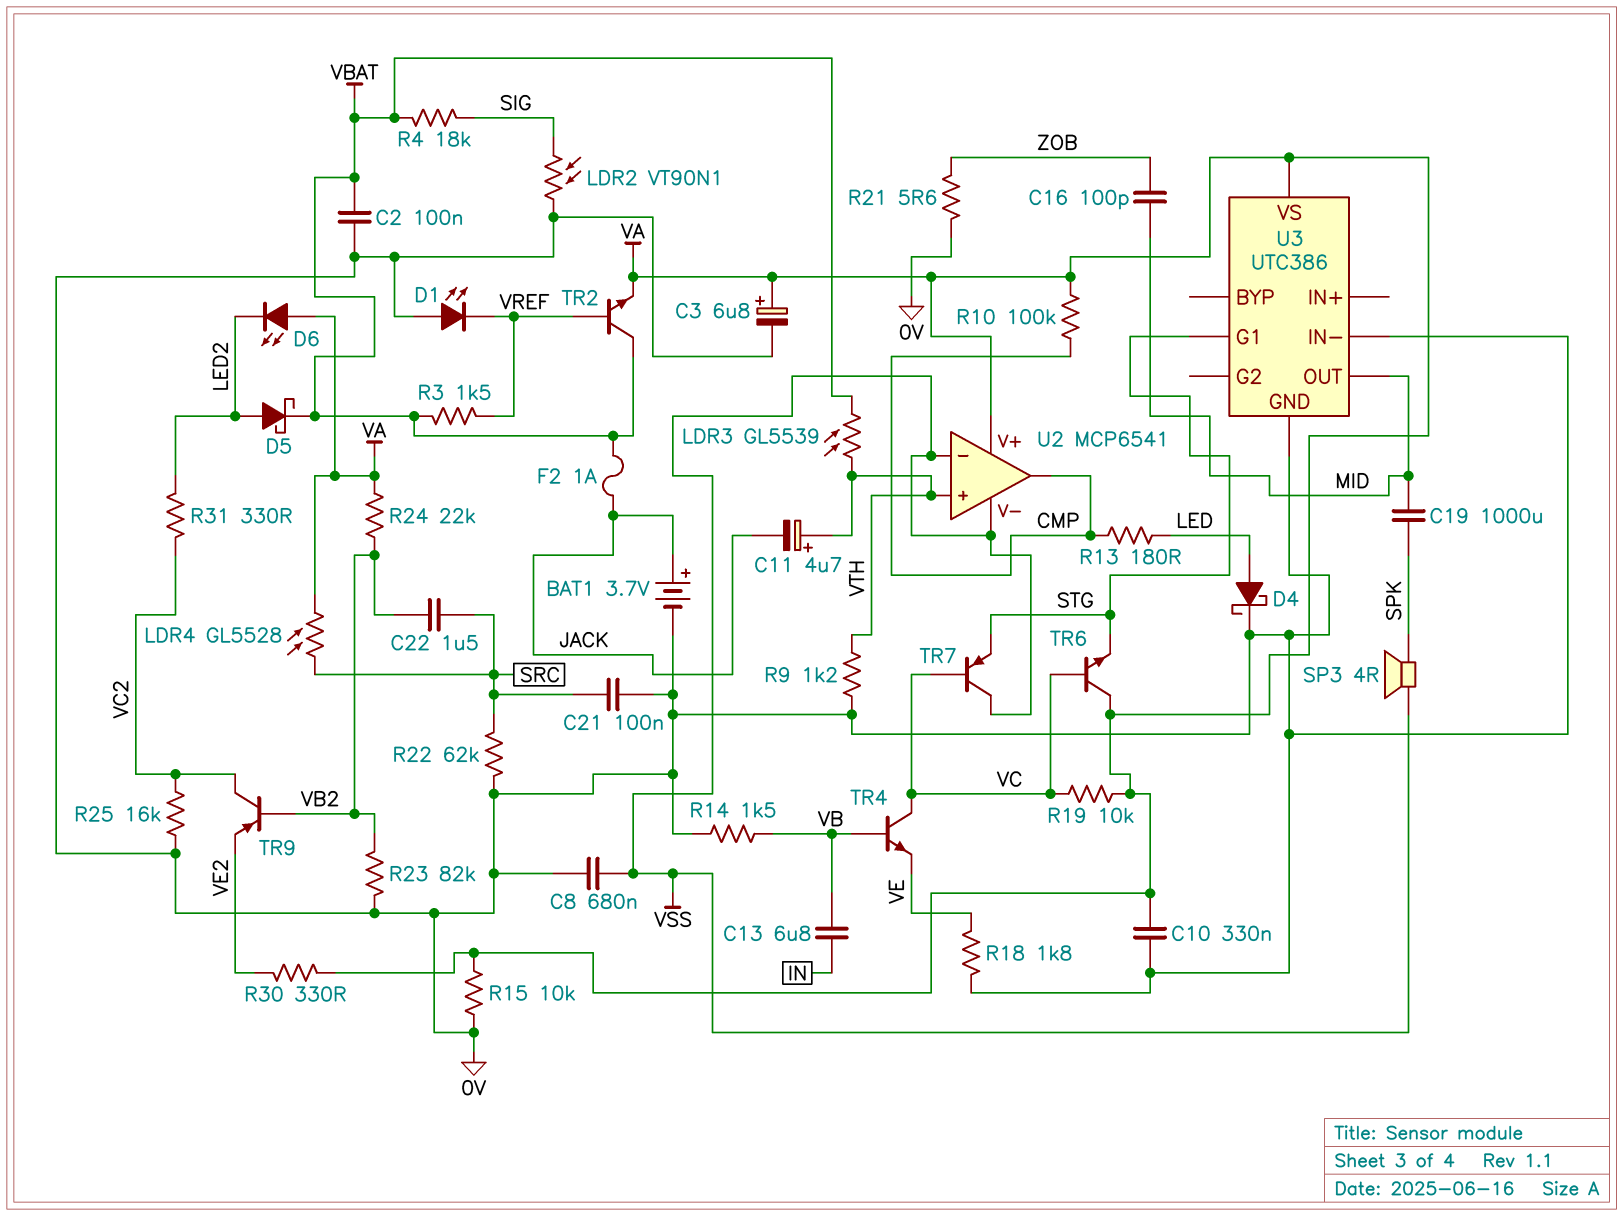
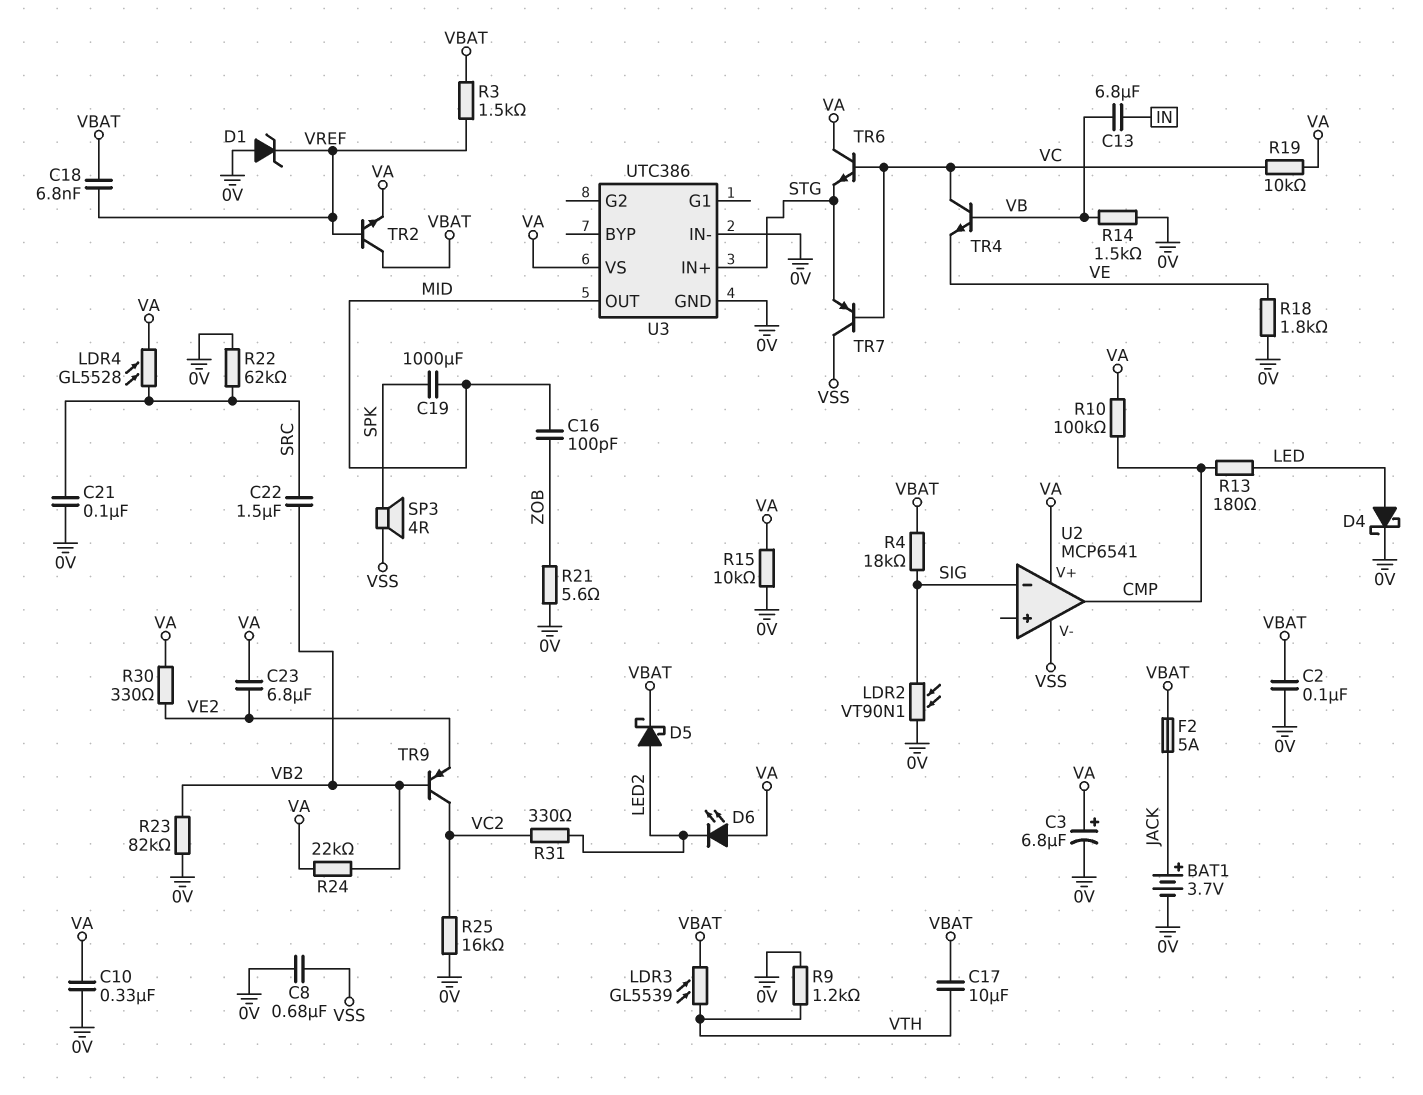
C11: 4.7uF (plus VTH, minus JACK) -> none
C17: none -> 10uF (VBAT, VTH)
C18: none -> 6.8nF (VBAT, VREF)
C23: none -> 6.8uF (VA, VE2)
D1: LED (A 0V, K VREF) -> zener (A 0V, K VREF)
F2: 1A (JACK, VBAT) -> 5A (JACK, VBAT)
U2 pin in+: VTH -> none
U2 pin in-: VSS -> SIG
U3 pin G1: STG -> none
U3 pin IN+: none -> STG

